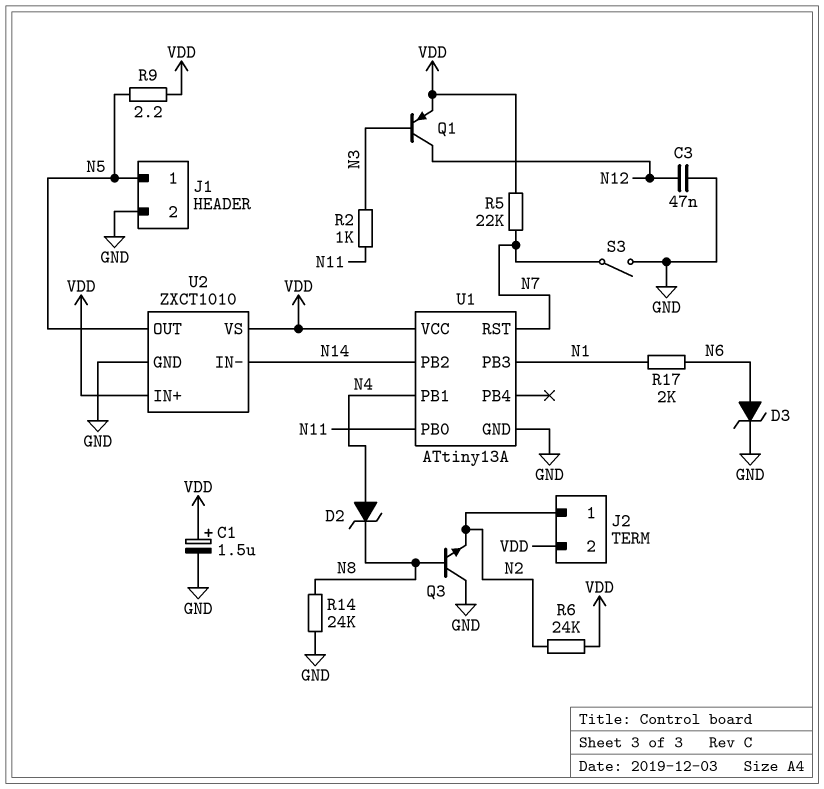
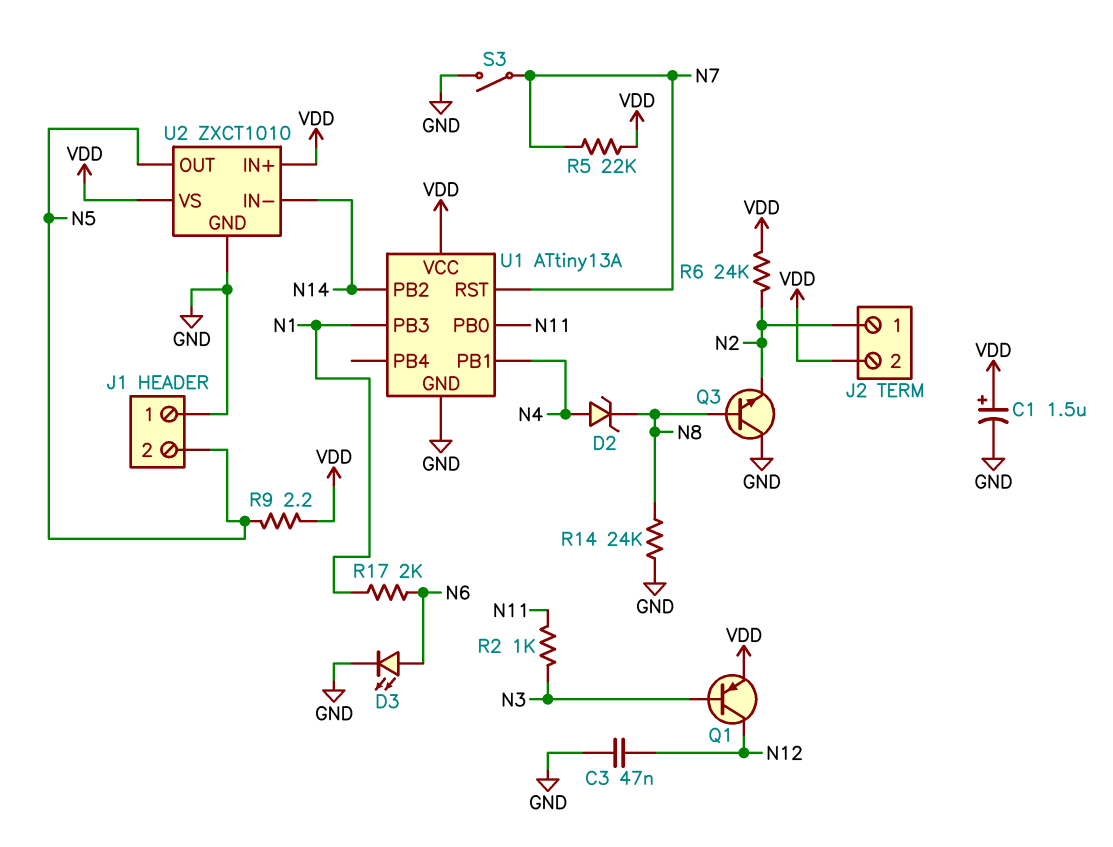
D3: zener (A N6, K GND) -> LED (A N6, K GND)
J1 pin 1: N5 -> GND
J1 pin 2: GND -> N5

